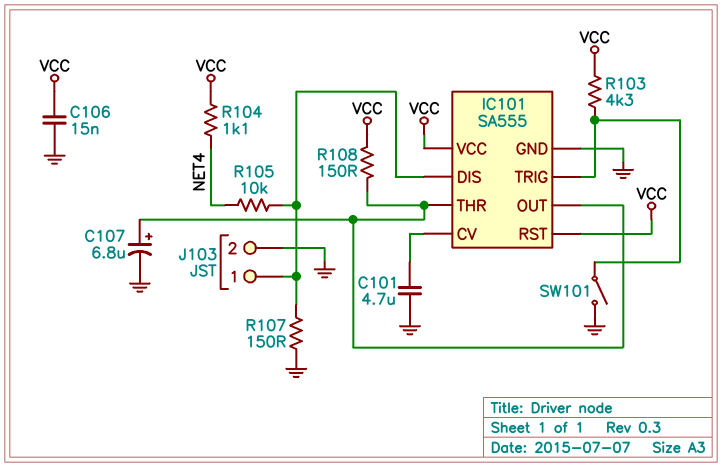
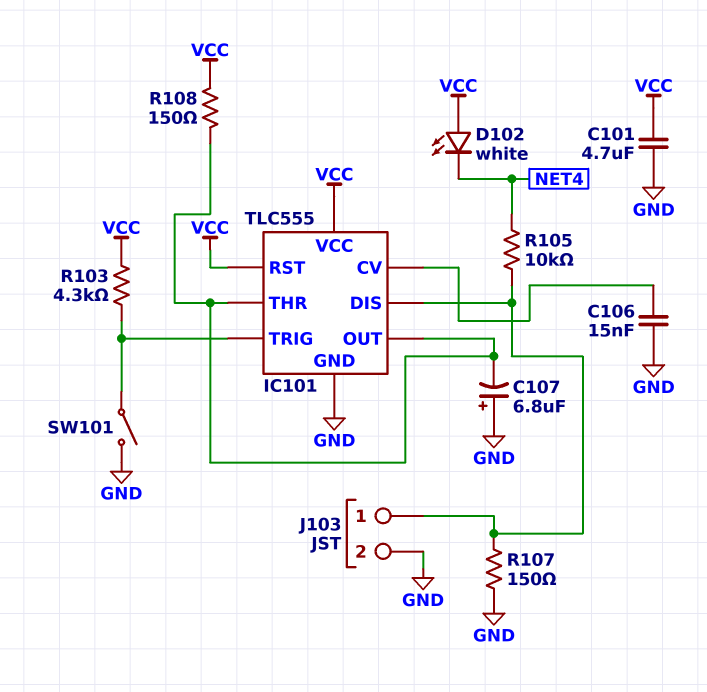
C101: 4.7uF (GND, IC101/CV) -> 4.7uF (GND, VCC)
C106: 15nF (GND, VCC) -> 15nF (GND, IC101/CV)
C107: 6.8uF (plus IC101/OUT, minus GND) -> 6.8uF (plus GND, minus IC101/OUT)
D102: none -> LED white (A VCC, K NET4)
IC101: SA555 -> TLC555
R104: 1.1k (NET4, VCC) -> none

